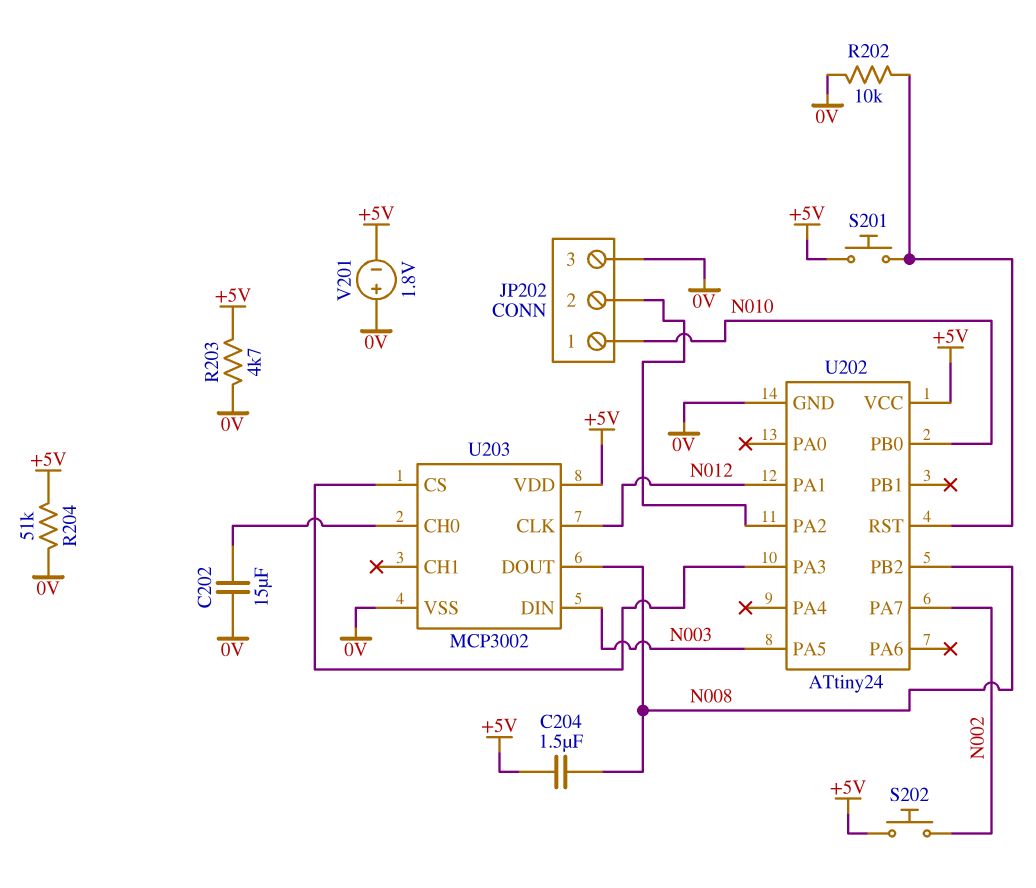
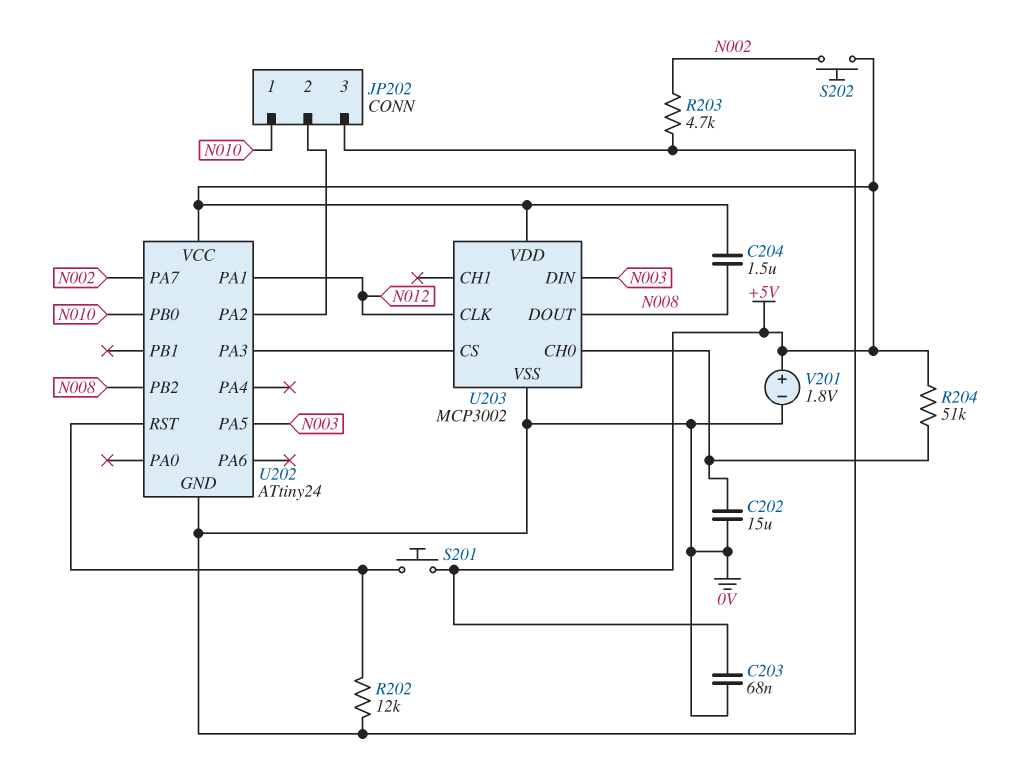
C203: none -> 68nF (+5V, 0V)
R202: 10k (0V, U202/RST) -> 12k (0V, U202/RST)
R203: 4.7k (+5V, 0V) -> 4.7k (0V, N002)
R204: 51k (+5V, 0V) -> 51k (+5V, U203/CH0)
V201: 1.8V (plus 0V, minus +5V) -> 1.8V (plus +5V, minus 0V)

